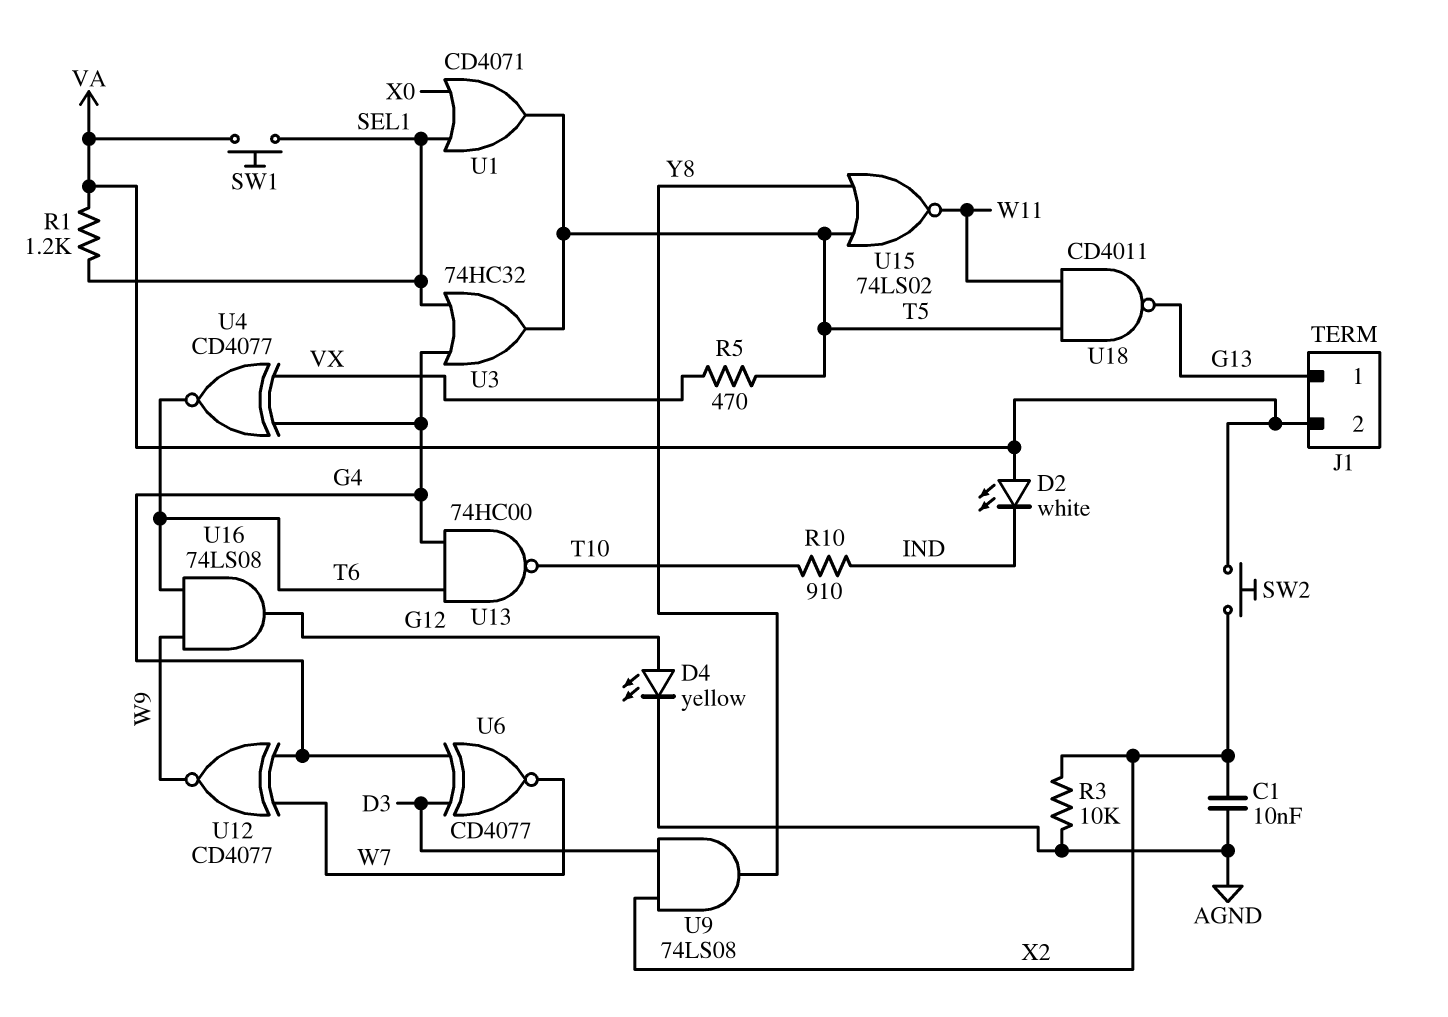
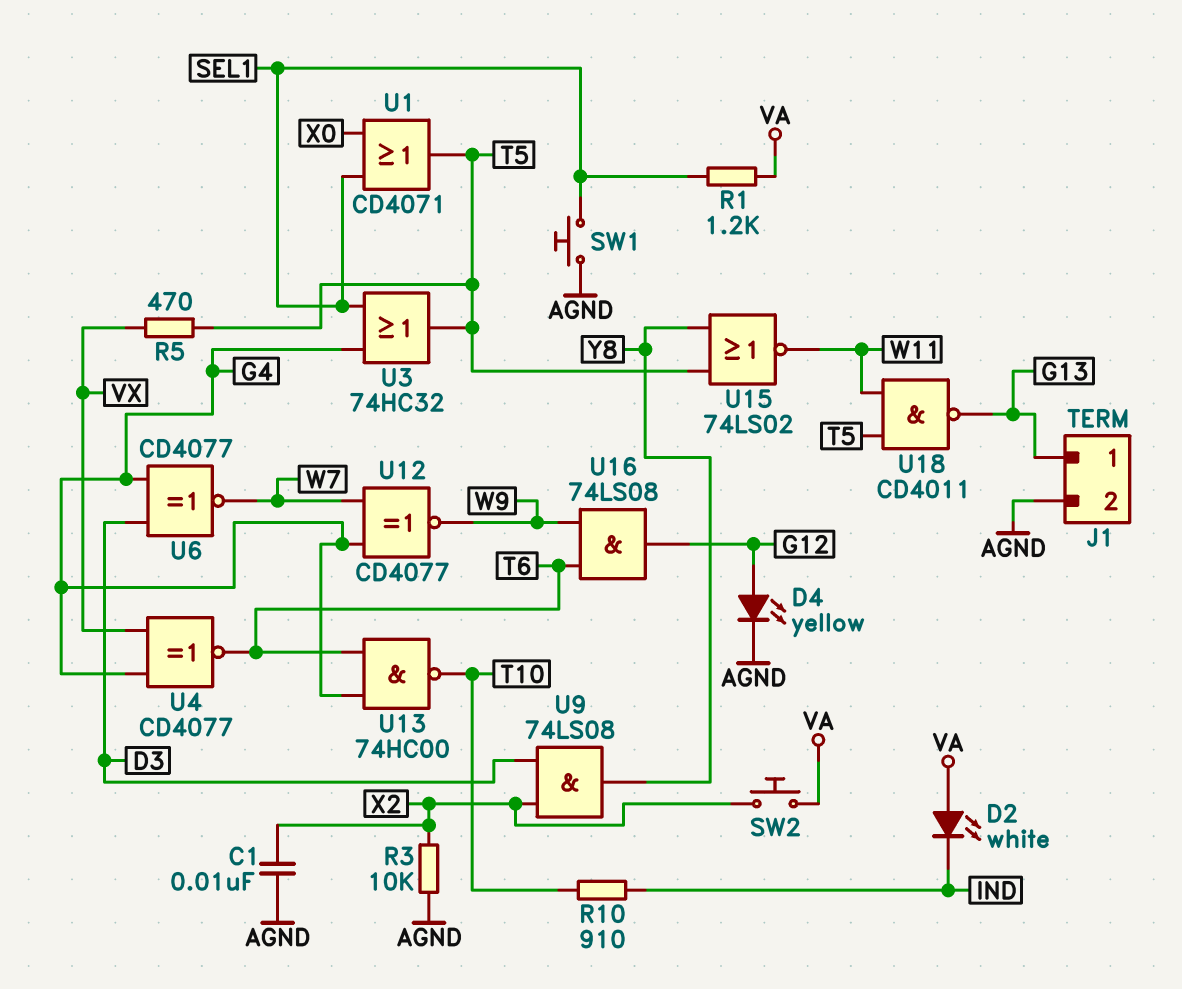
J1 pin 2: VA -> AGND
SW1: button (SEL1, VA) -> button (AGND, SEL1)

